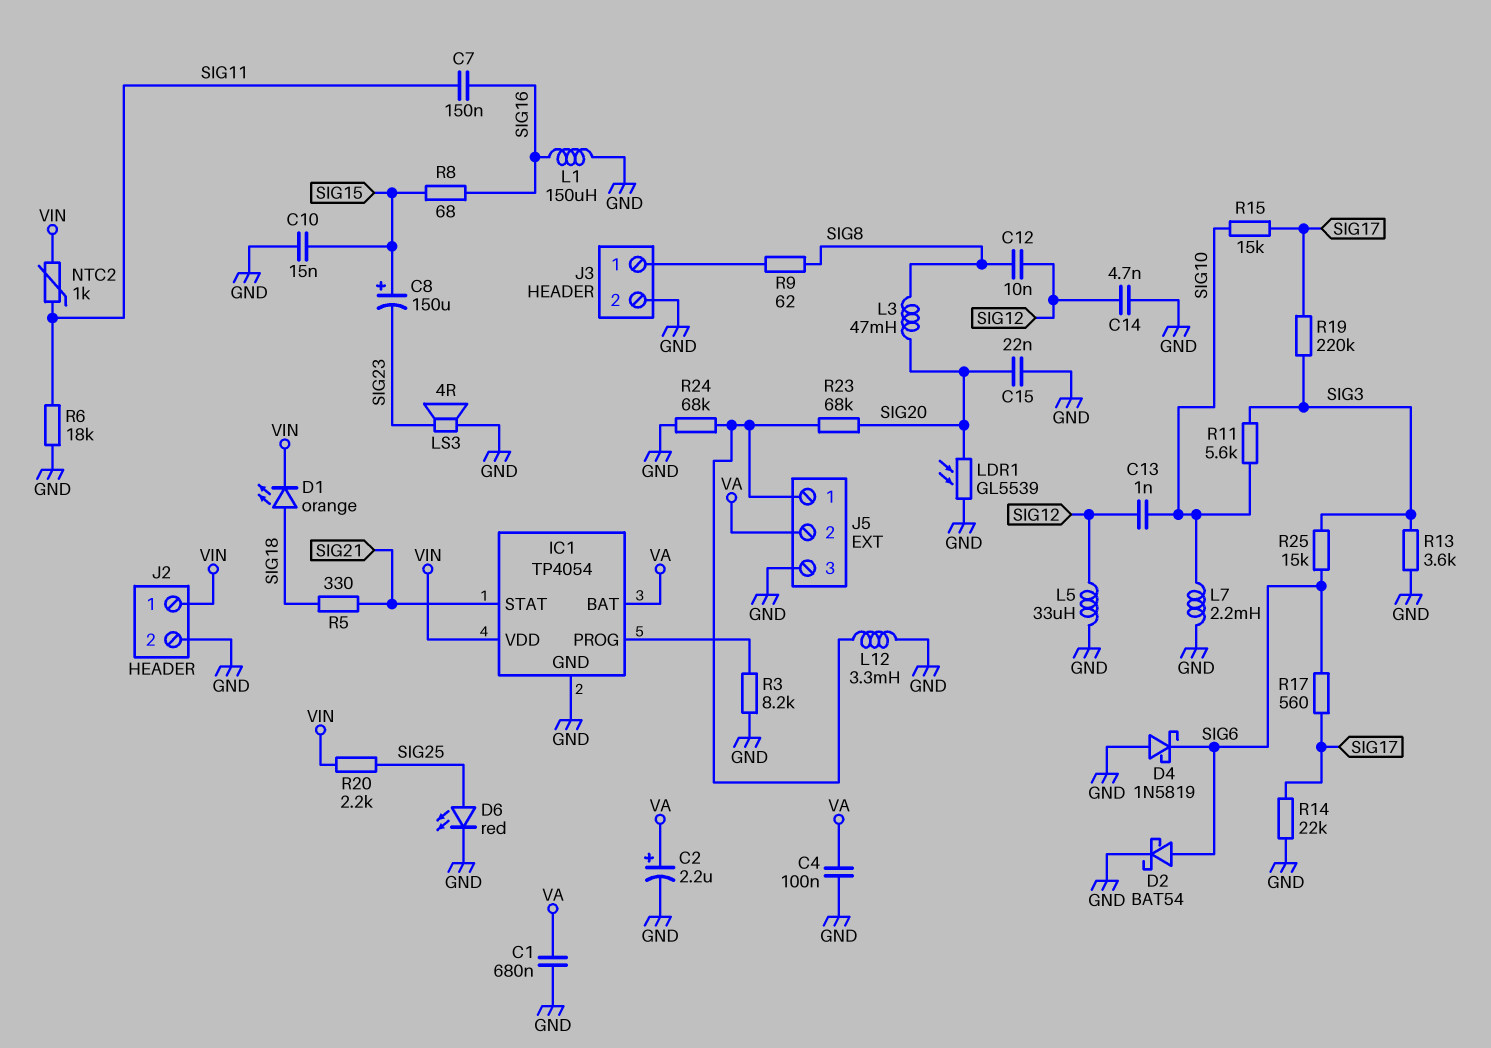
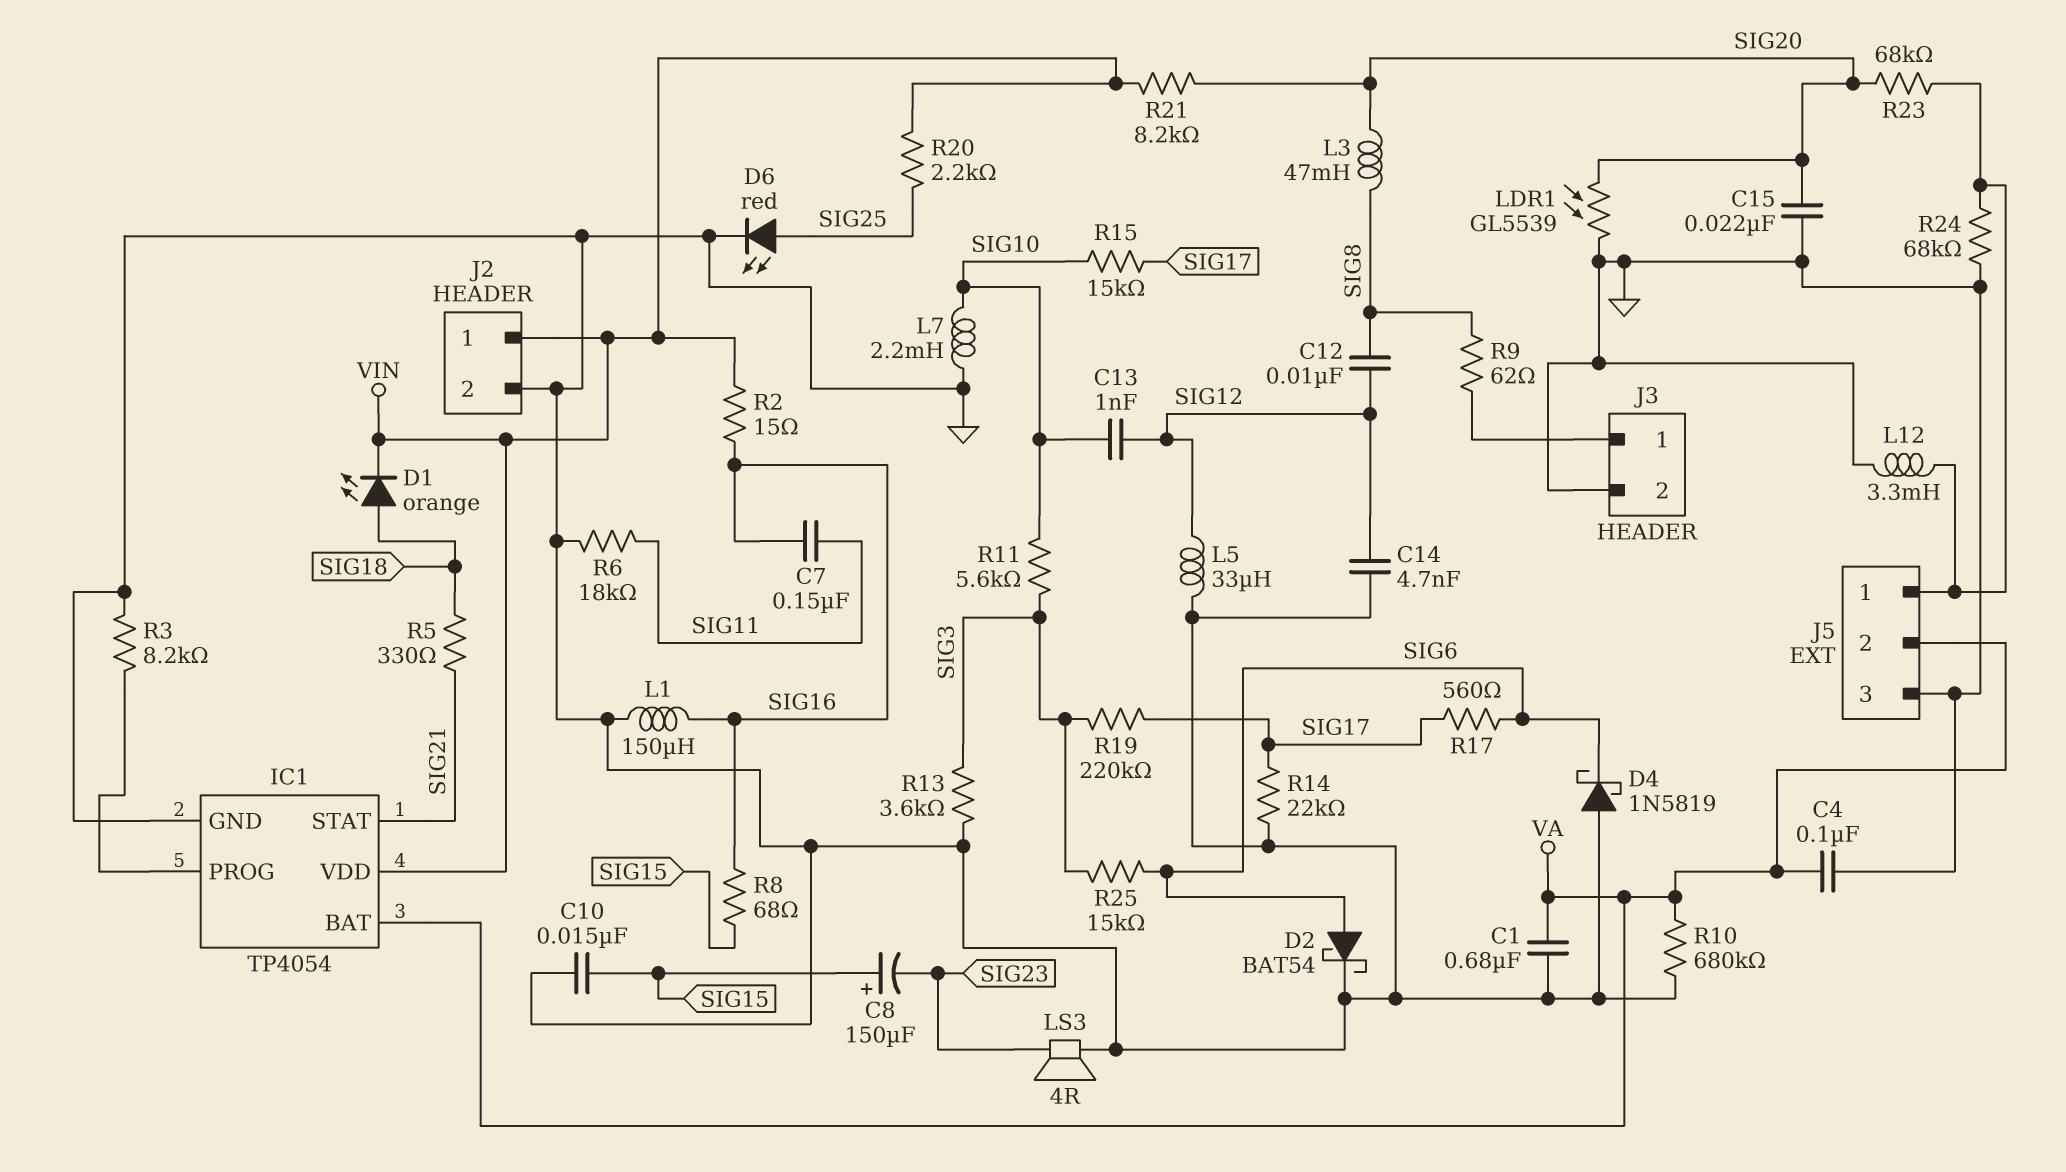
C2: 2.2uF (plus VA, minus GND) -> none
NTC2: 1k (SIG11, VIN) -> none
R2: none -> 15 (SIG16, VIN)
R10: none -> 680k (GND, VA)
R21: none -> 8.2k (SIG20, VIN)

